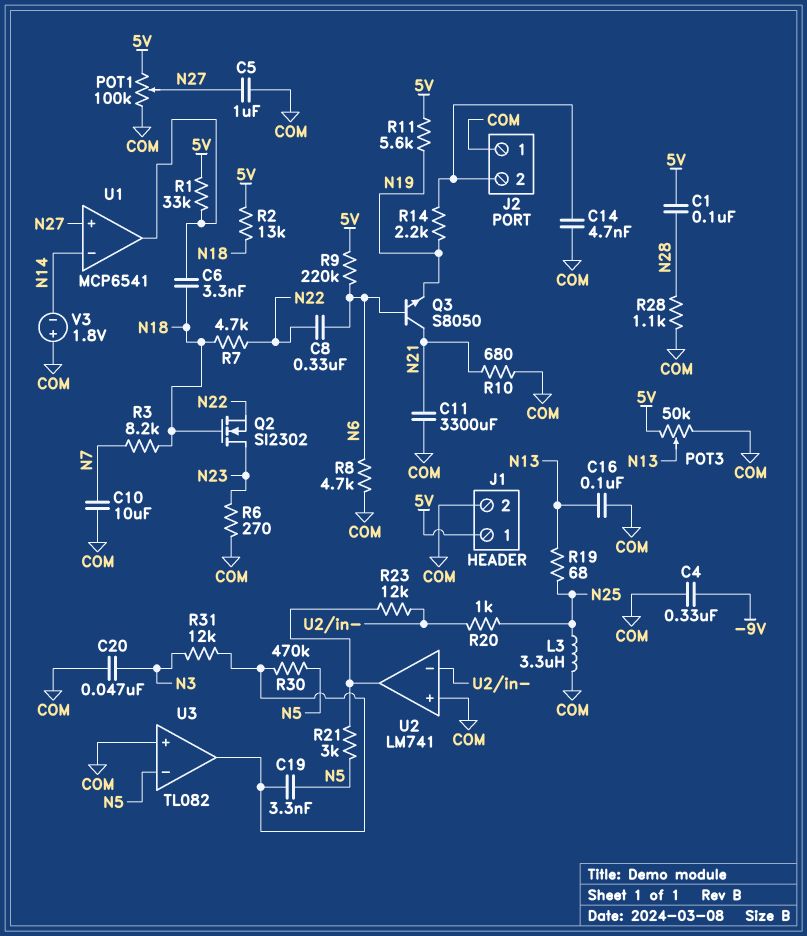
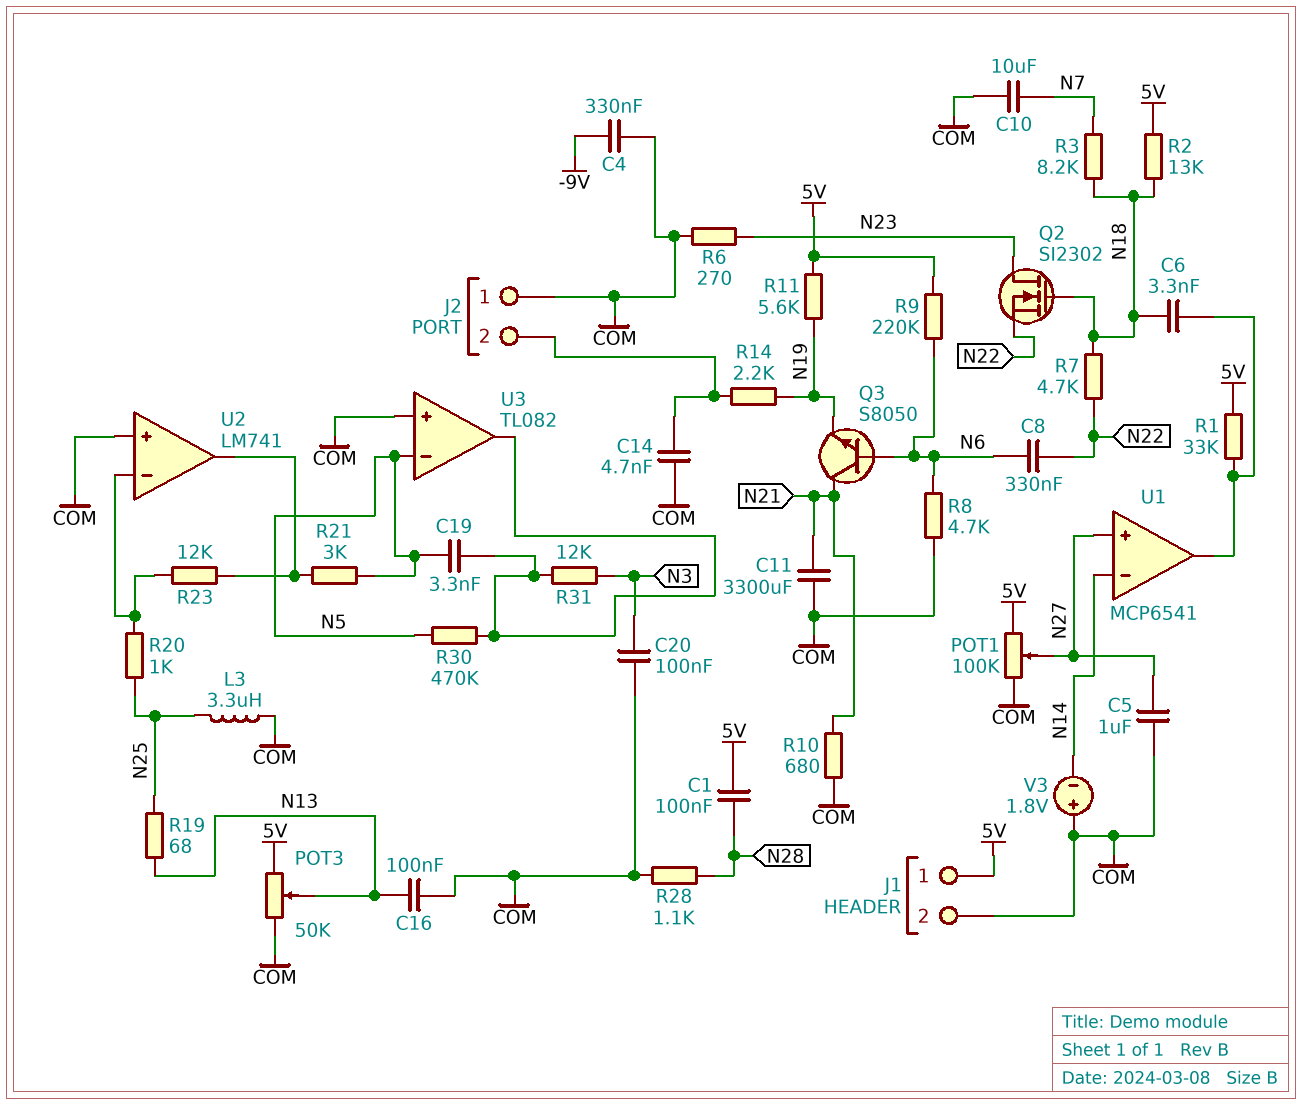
C20: 47nF (COM, N3) -> 100nF (COM, N3)

